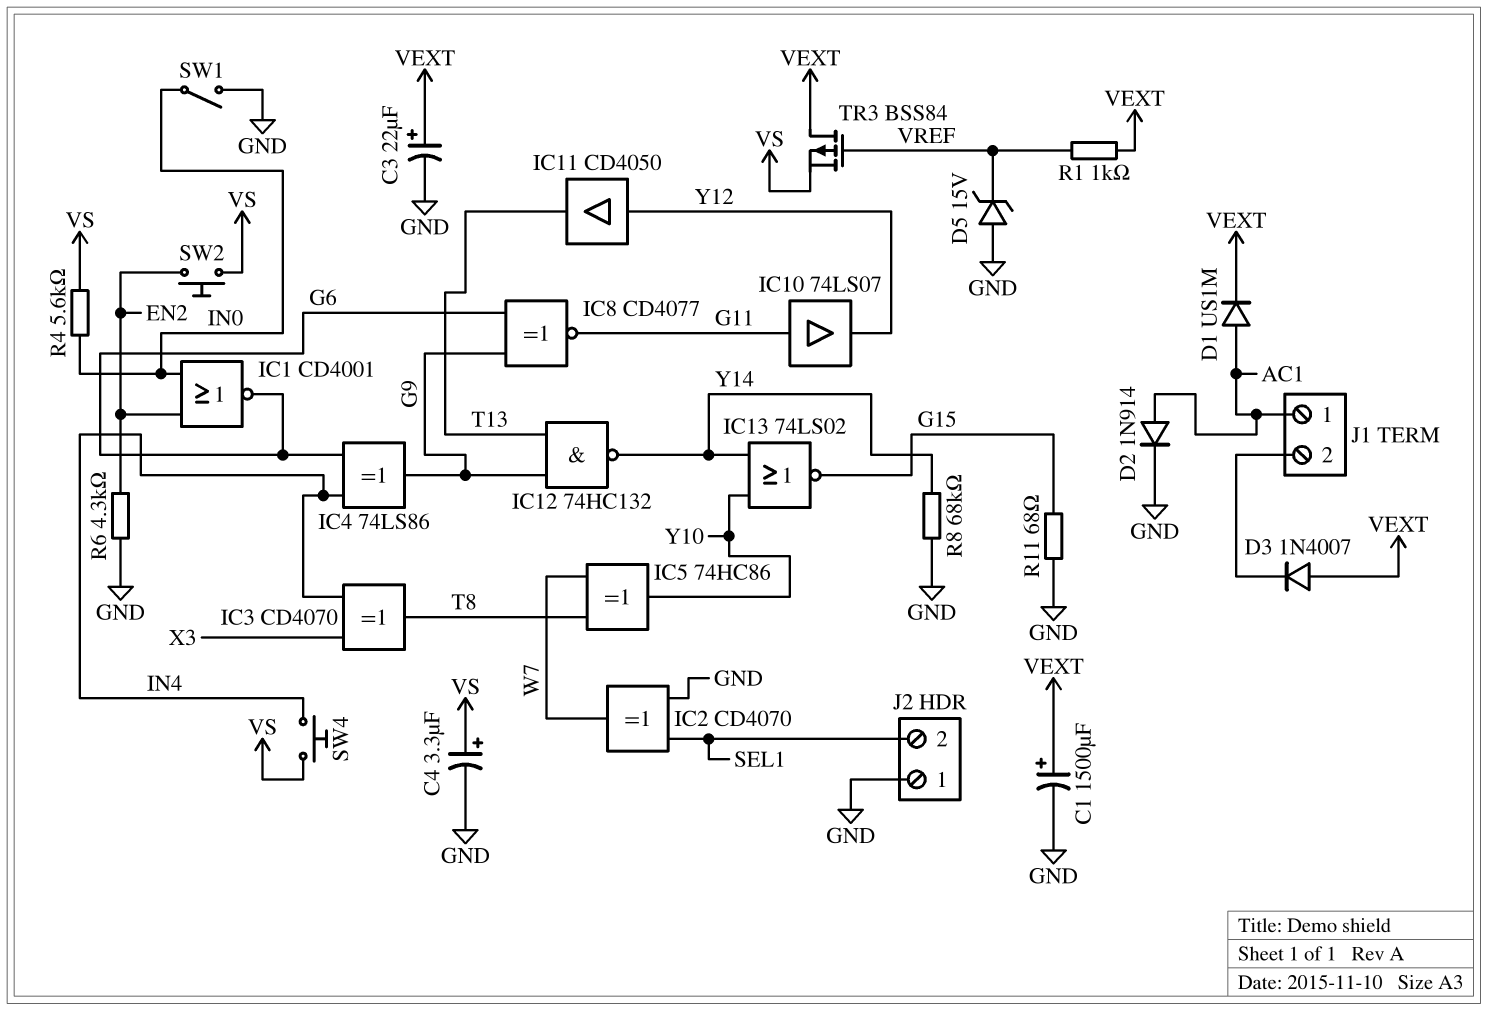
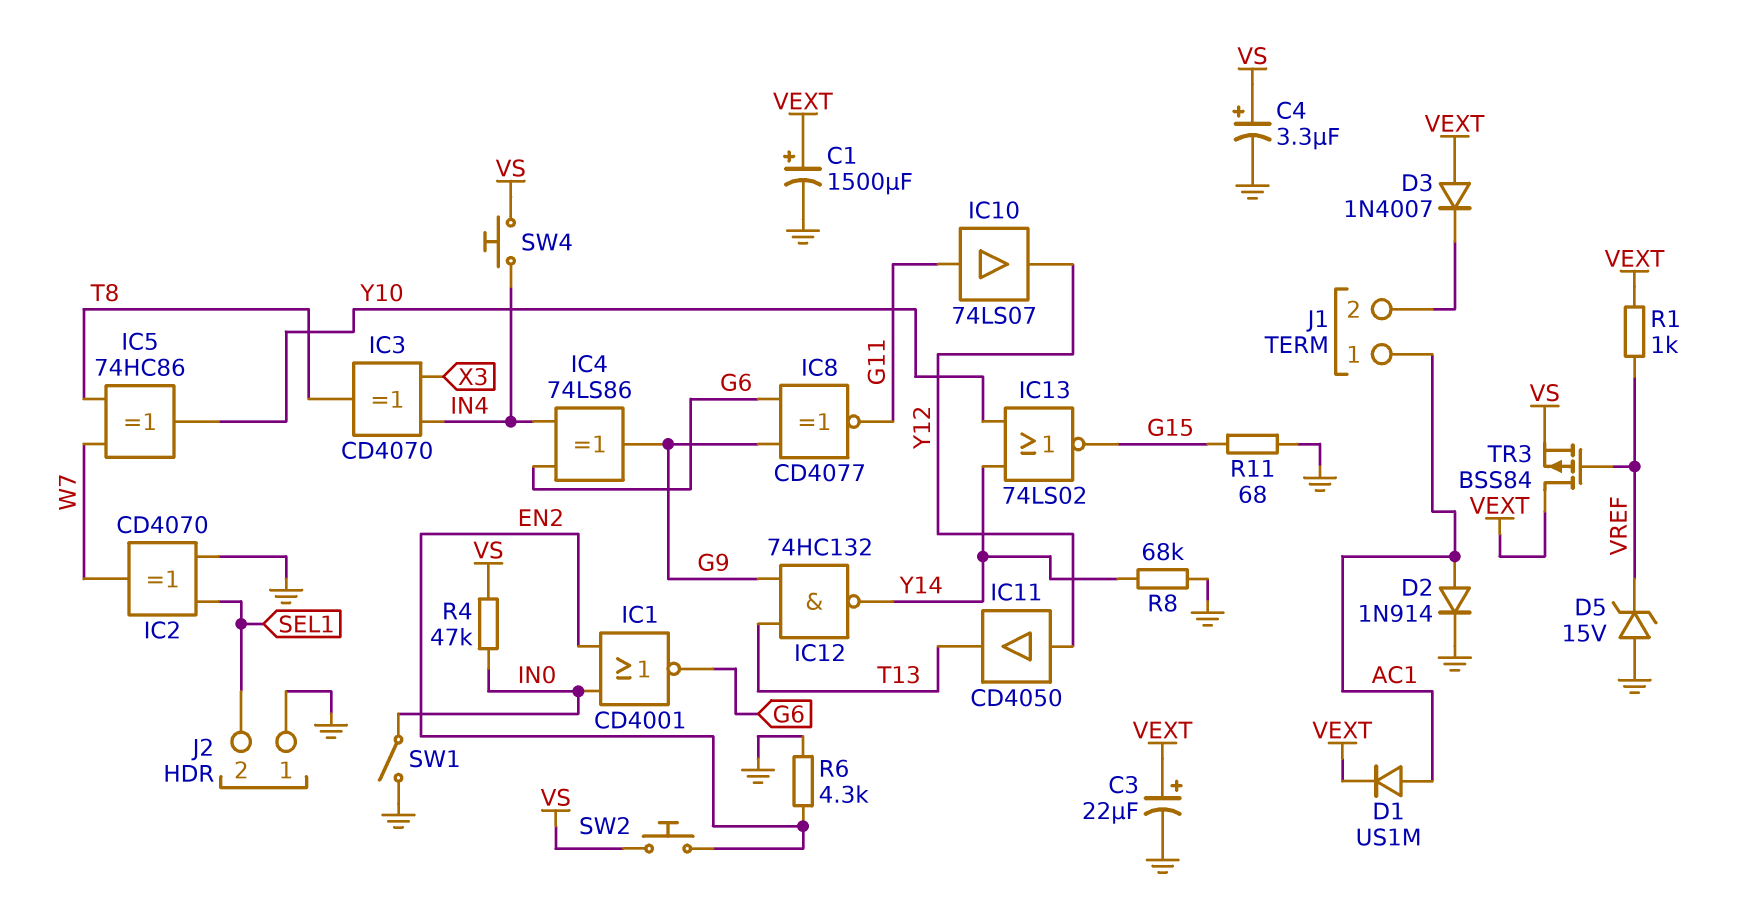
R4: 5.6k (IN0, VS) -> 47k (IN0, VS)

